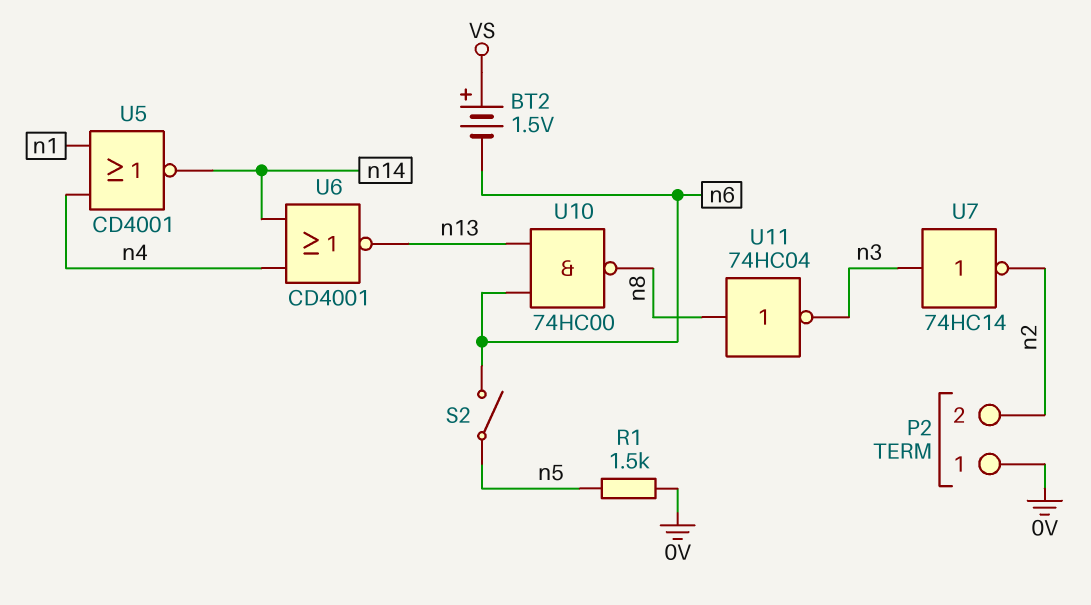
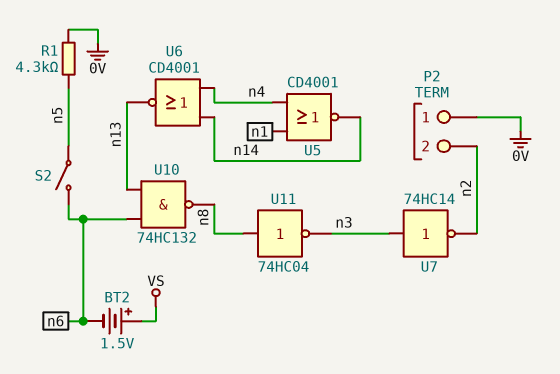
R1: 1.5k (0V, n5) -> 4.3k (0V, n5)
U10: NAND 74HC00 (in n6, in n13, out n8) -> NAND 74HC132 (in n6, in n13, out n8)

